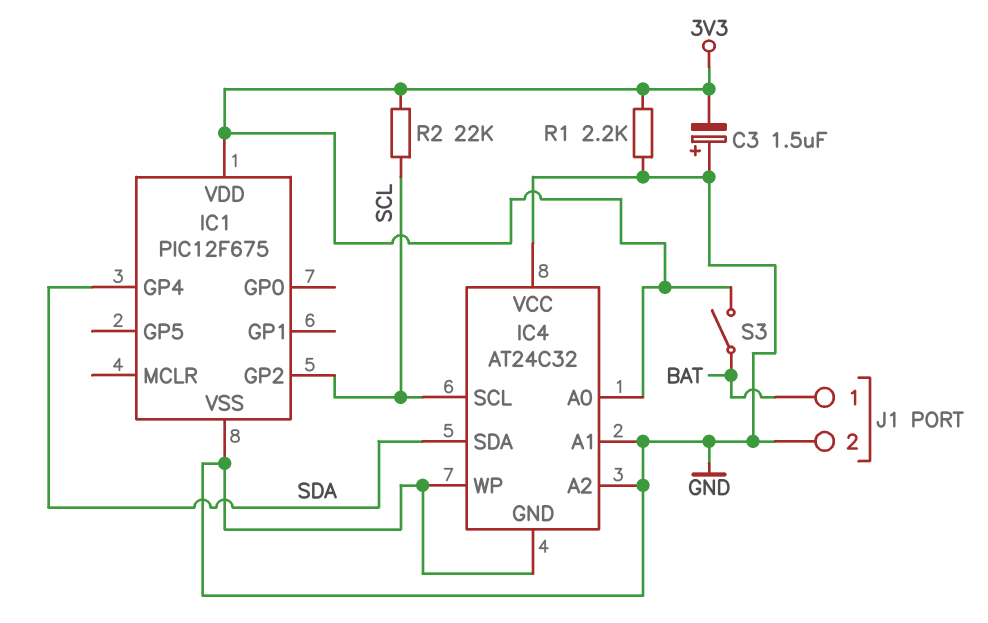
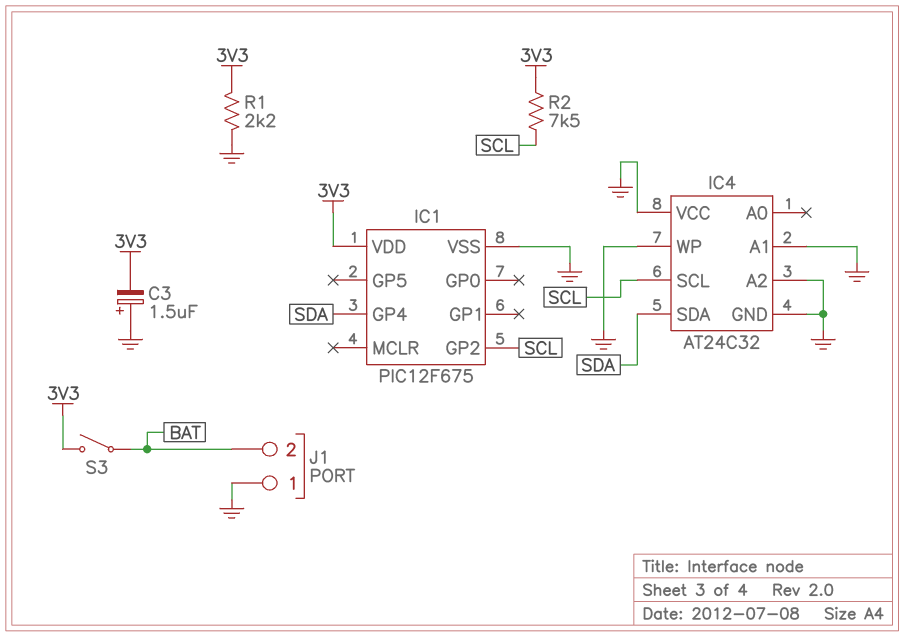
IC4 pin A0: 3V3 -> none
J1 pin 1: BAT -> GND
J1 pin 2: GND -> BAT
R2: 22k (3V3, SCL) -> 7.5k (3V3, SCL)

